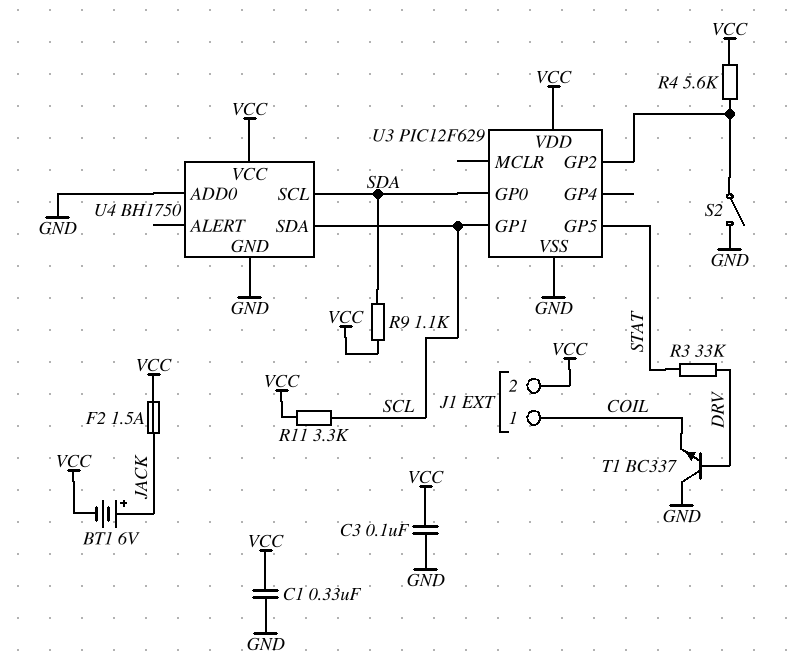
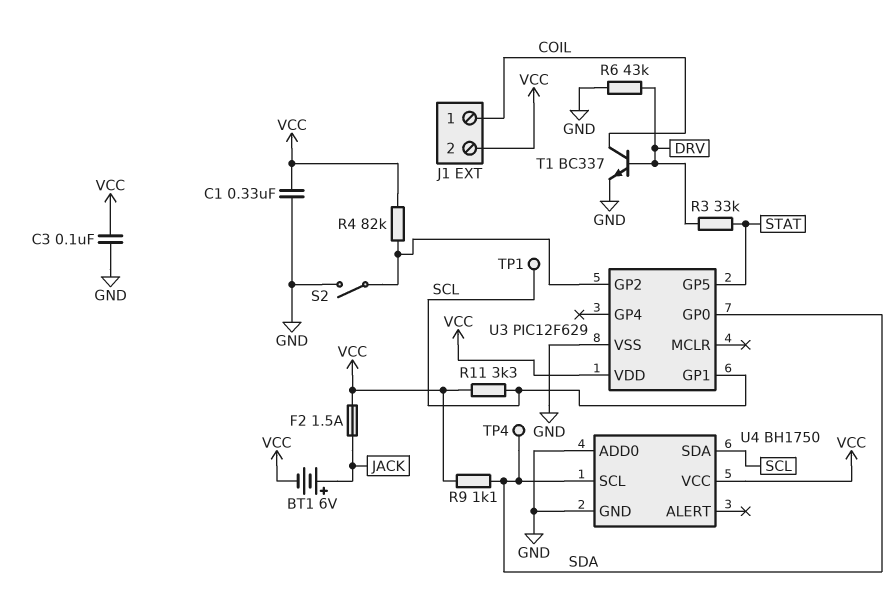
R4: 5.6k (U3/GP2, VCC) -> 82k (U3/GP2, VCC)
R6: none -> 43k (DRV, GND)
T1: NPN BC337 (B DRV, C GND, E COIL) -> NPN BC337 (B DRV, C COIL, E GND)
TP1: none -> test point (SCL)
TP4: none -> test point (SDA)

